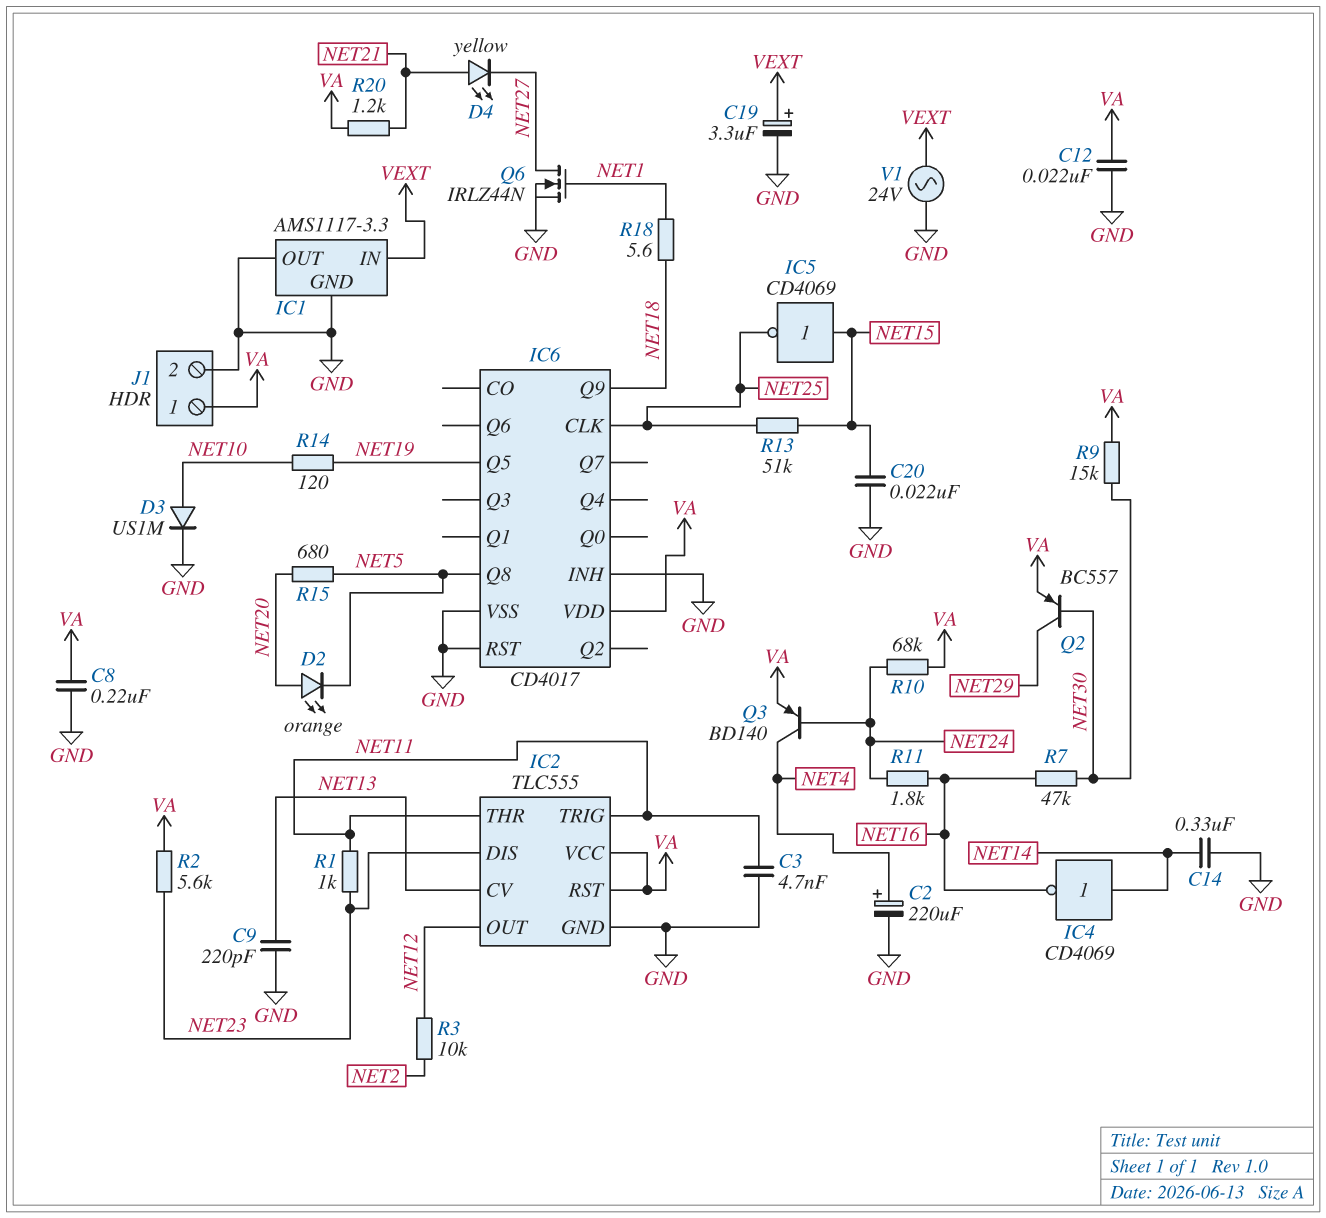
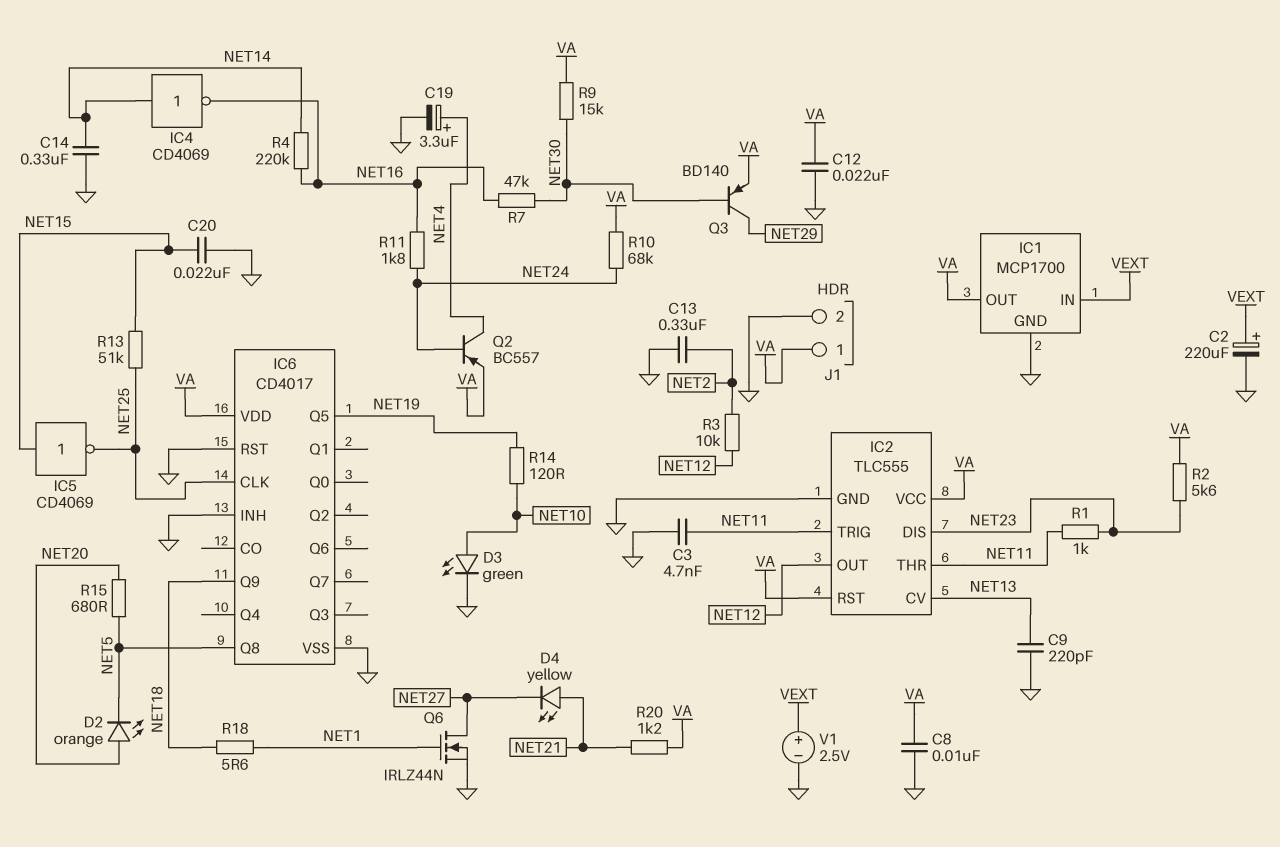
C2: 220uF (plus NET4, minus GND) -> 220uF (plus VEXT, minus GND)
C8: 220nF (GND, VA) -> 10nF (GND, VA)
C13: none -> 330nF (GND, NET2)
C19: 3.3uF (plus VEXT, minus GND) -> 3.3uF (plus NET4, minus GND)
D3: diode US1M (A NET10, K GND) -> LED green (A NET10, K GND)
IC1: AMS1117-3.3 -> MCP1700
IC1 pin OUT: GND -> VA
Q2: PNP BC557 (B NET30, C NET29, E VA) -> PNP BC557 (B NET24, C NET4, E VA)
Q3: PNP BD140 (B NET24, C NET4, E VA) -> PNP BD140 (B NET30, C NET29, E VA)
R4: none -> 220k (NET14, NET16)
V1: AC 24V (GND, VEXT) -> 2.5V (plus VEXT, minus GND)

